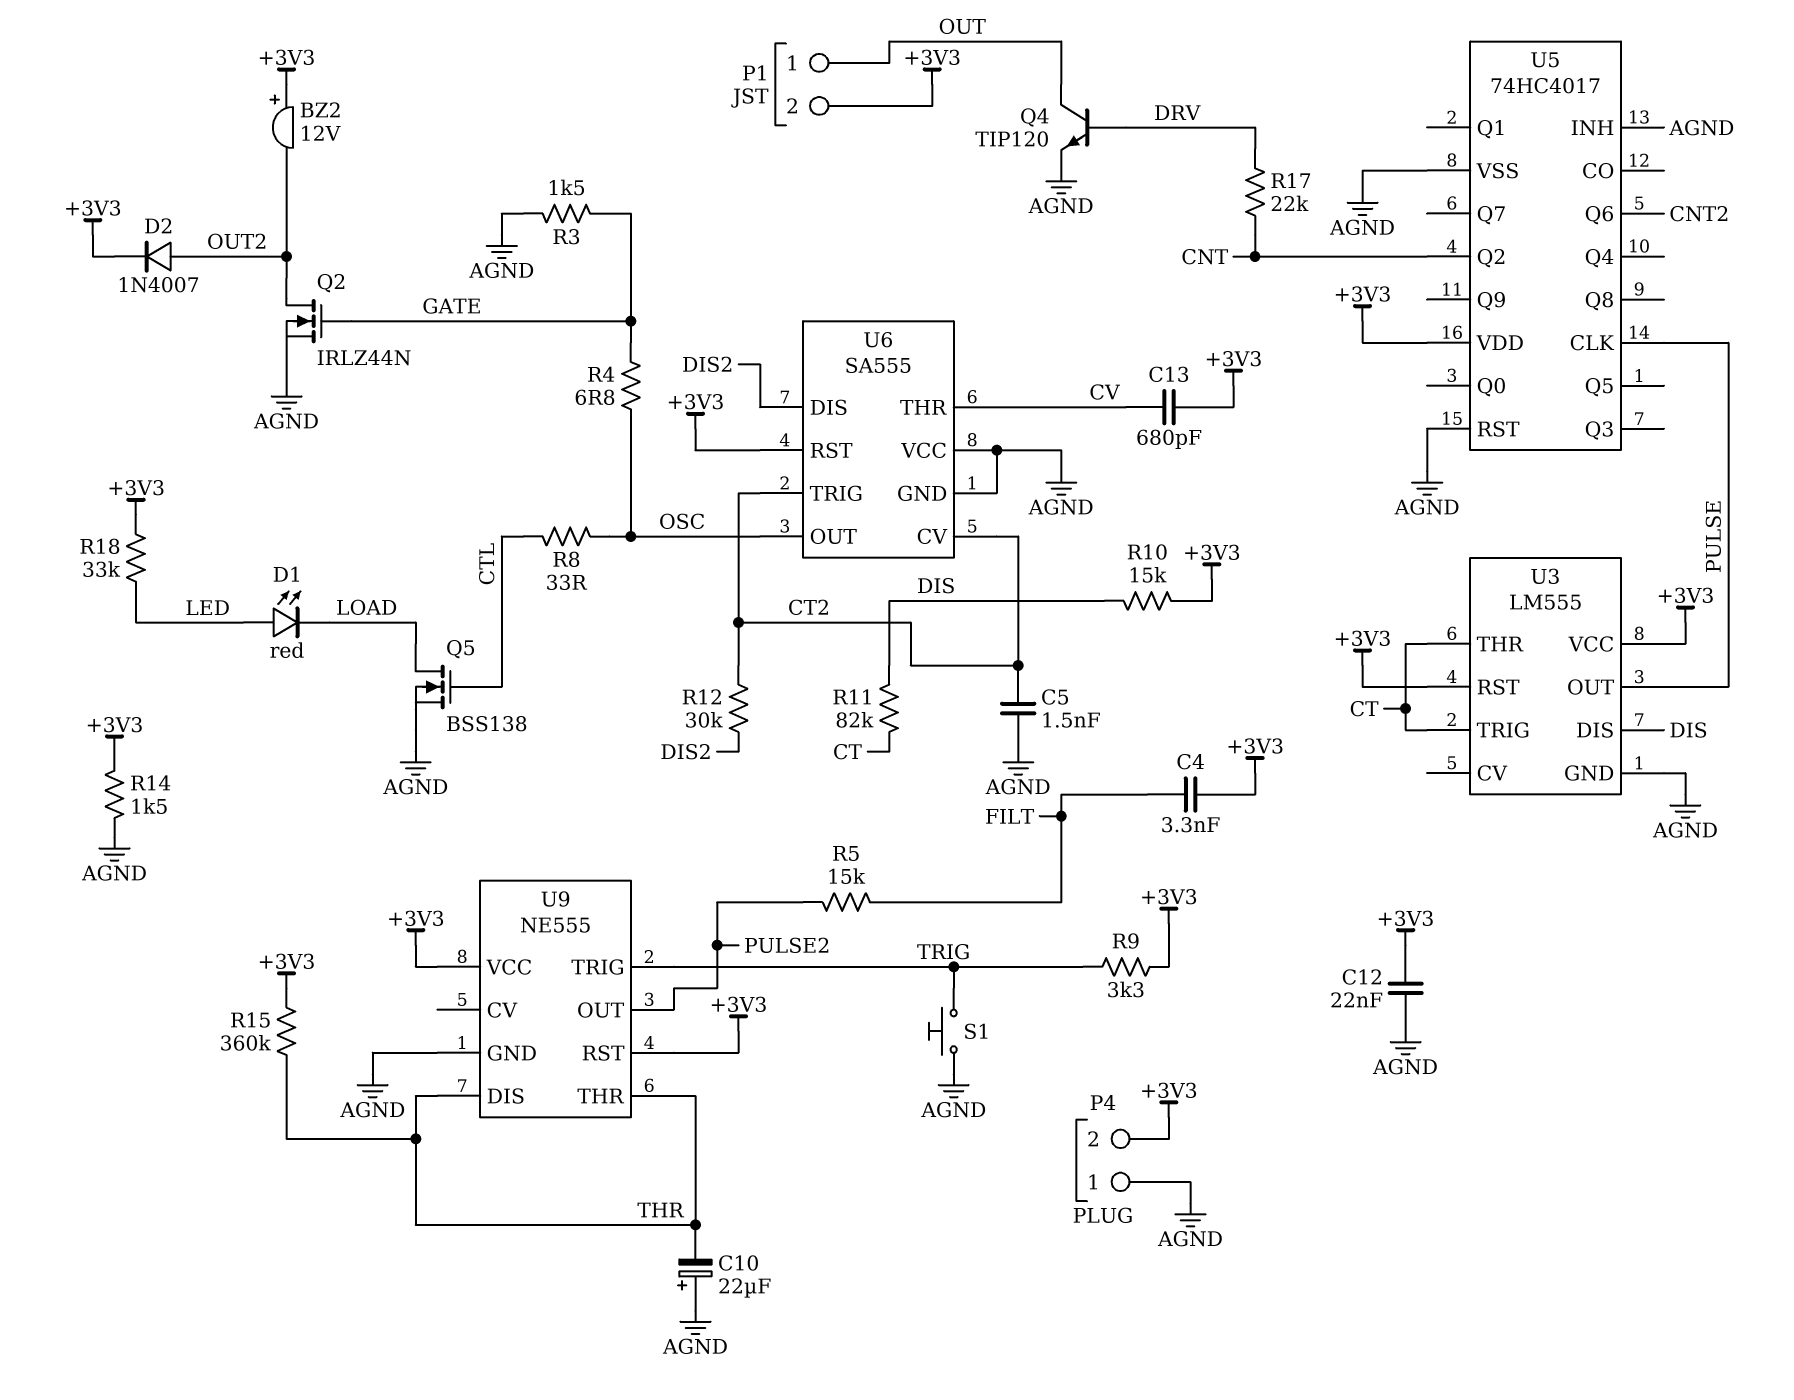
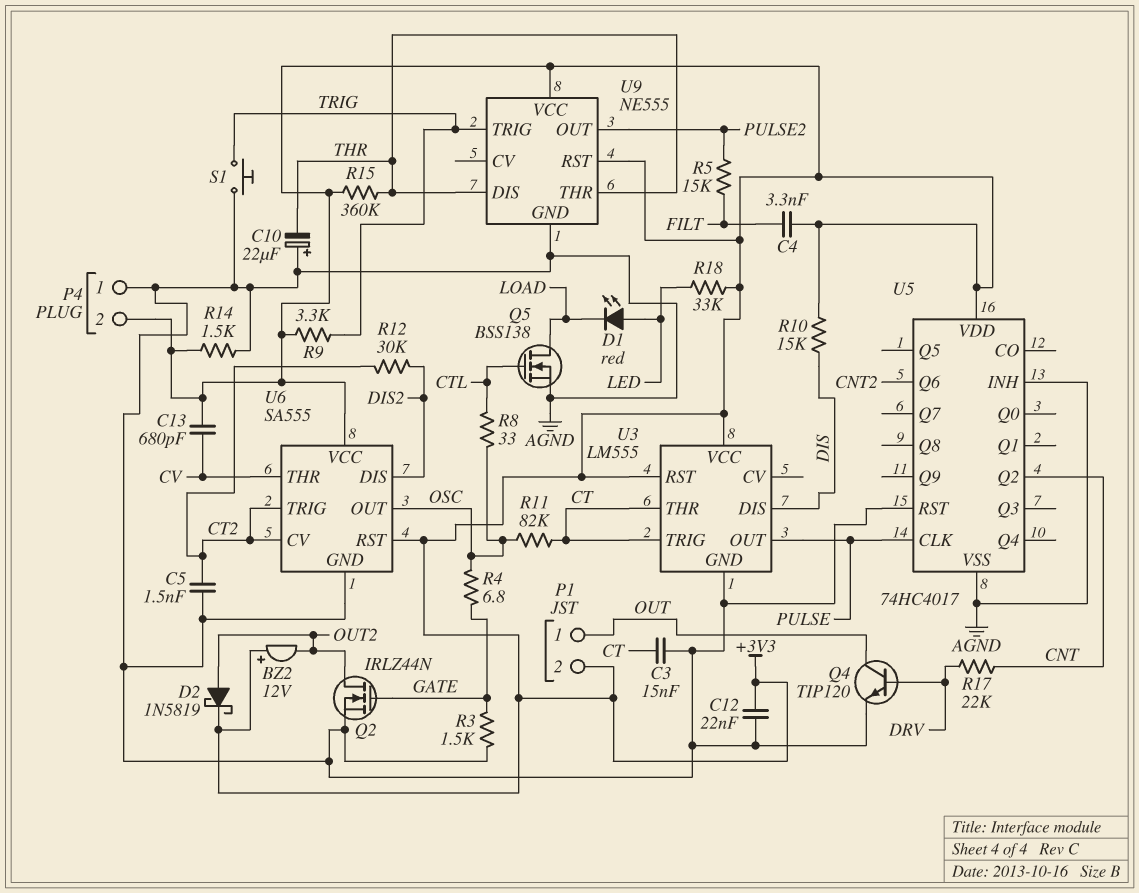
C3: none -> 15nF (AGND, CT)
D2: diode 1N4007 (A OUT2, K +3V3) -> schottky 1N5819 (A OUT2, K +3V3)
R11: 82k (CT, DIS) -> 82k (CT, OSC)
U6 pin VCC: AGND -> +3V3

